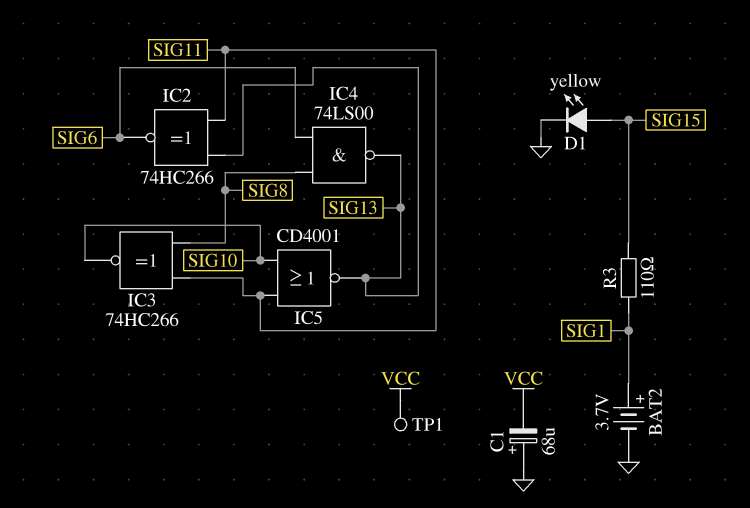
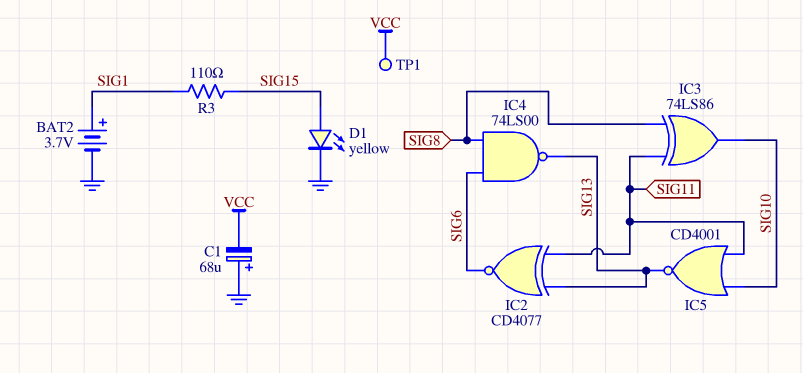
IC2: XNOR 74HC266 (in SIG11, in SIG13, out SIG6) -> XNOR CD4077 (in SIG11, in SIG13, out SIG6)
IC3: XNOR 74HC266 (in SIG8, in SIG11, out SIG10) -> XOR 74LS86 (in SIG8, in SIG11, out SIG10)

